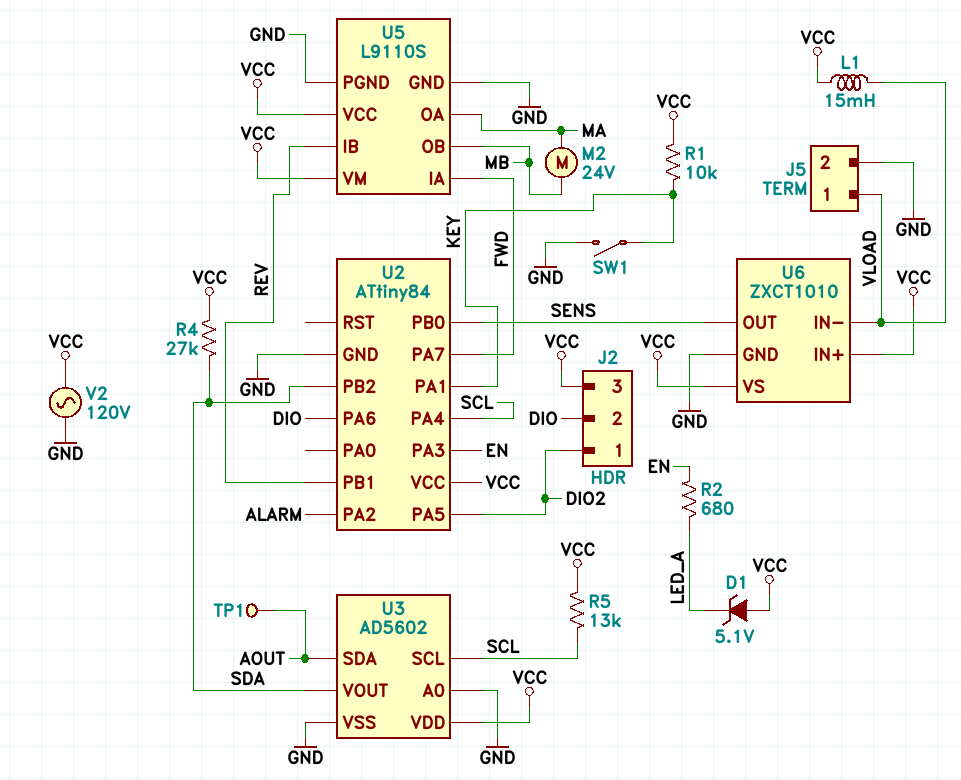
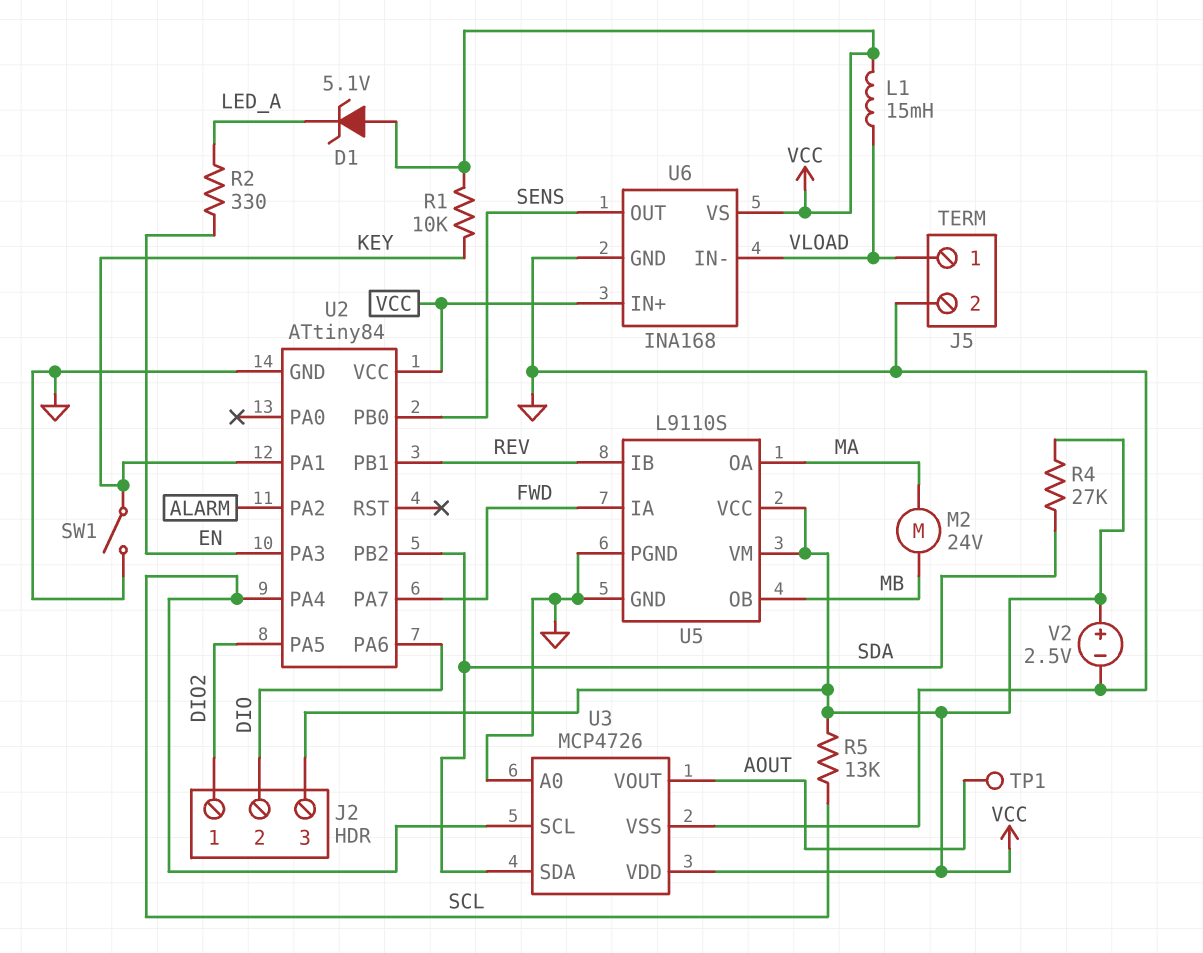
R2: 680 (EN, LED_A) -> 330 (EN, LED_A)
U3: AD5602 -> MCP4726
U3 pin SDA: AOUT -> SDA
U3 pin VOUT: SDA -> AOUT
U6: ZXCT1010 -> INA168
V2: AC 120V (GND, VCC) -> 2.5V (plus VCC, minus GND)

